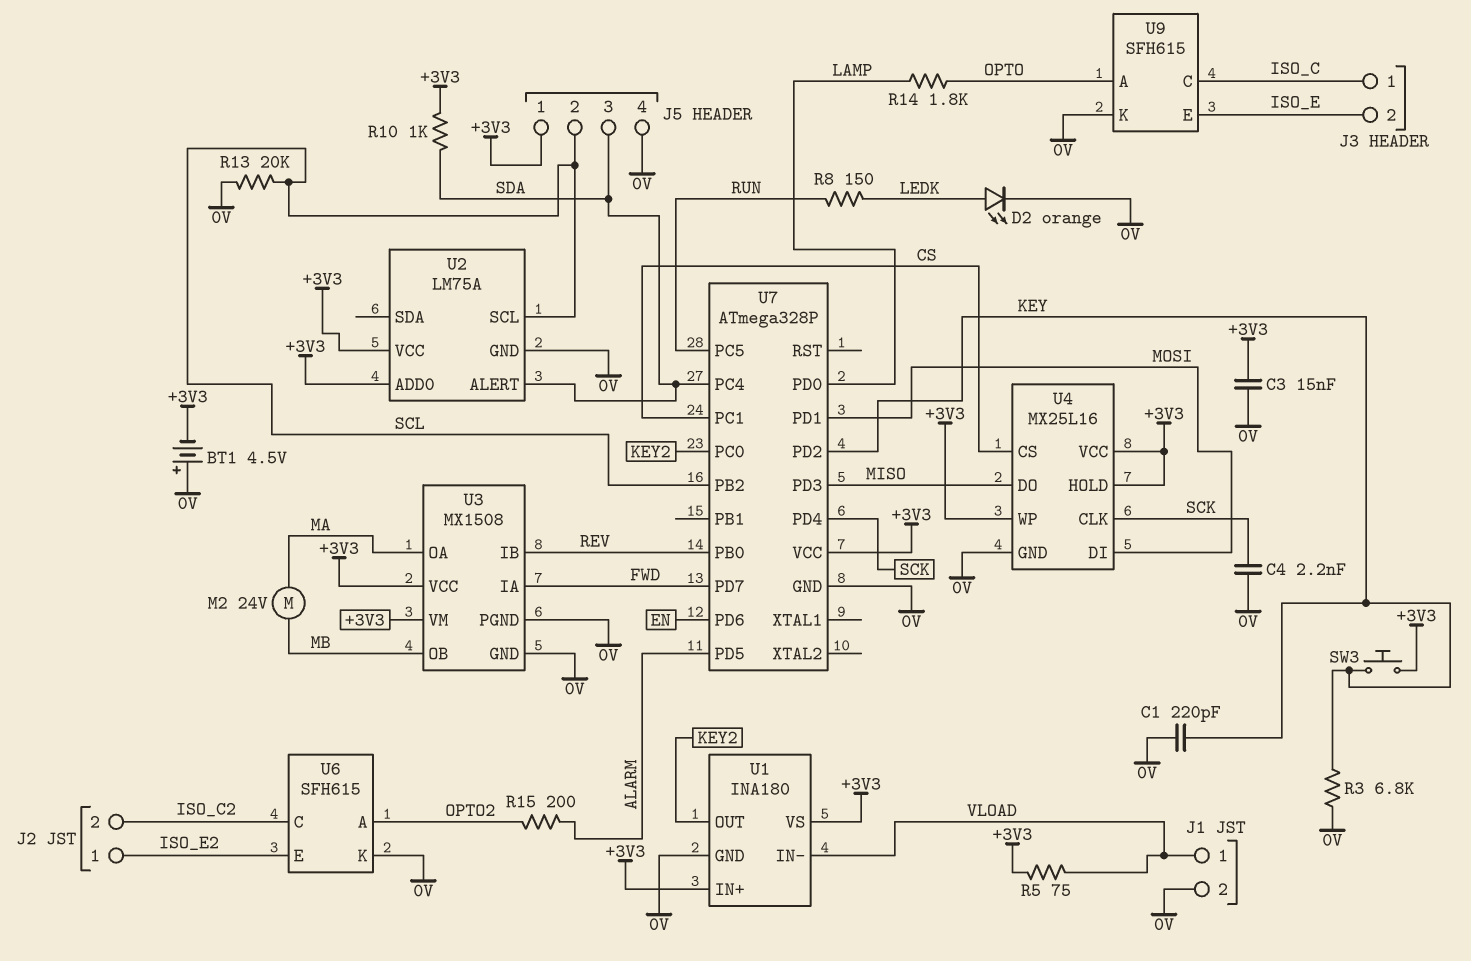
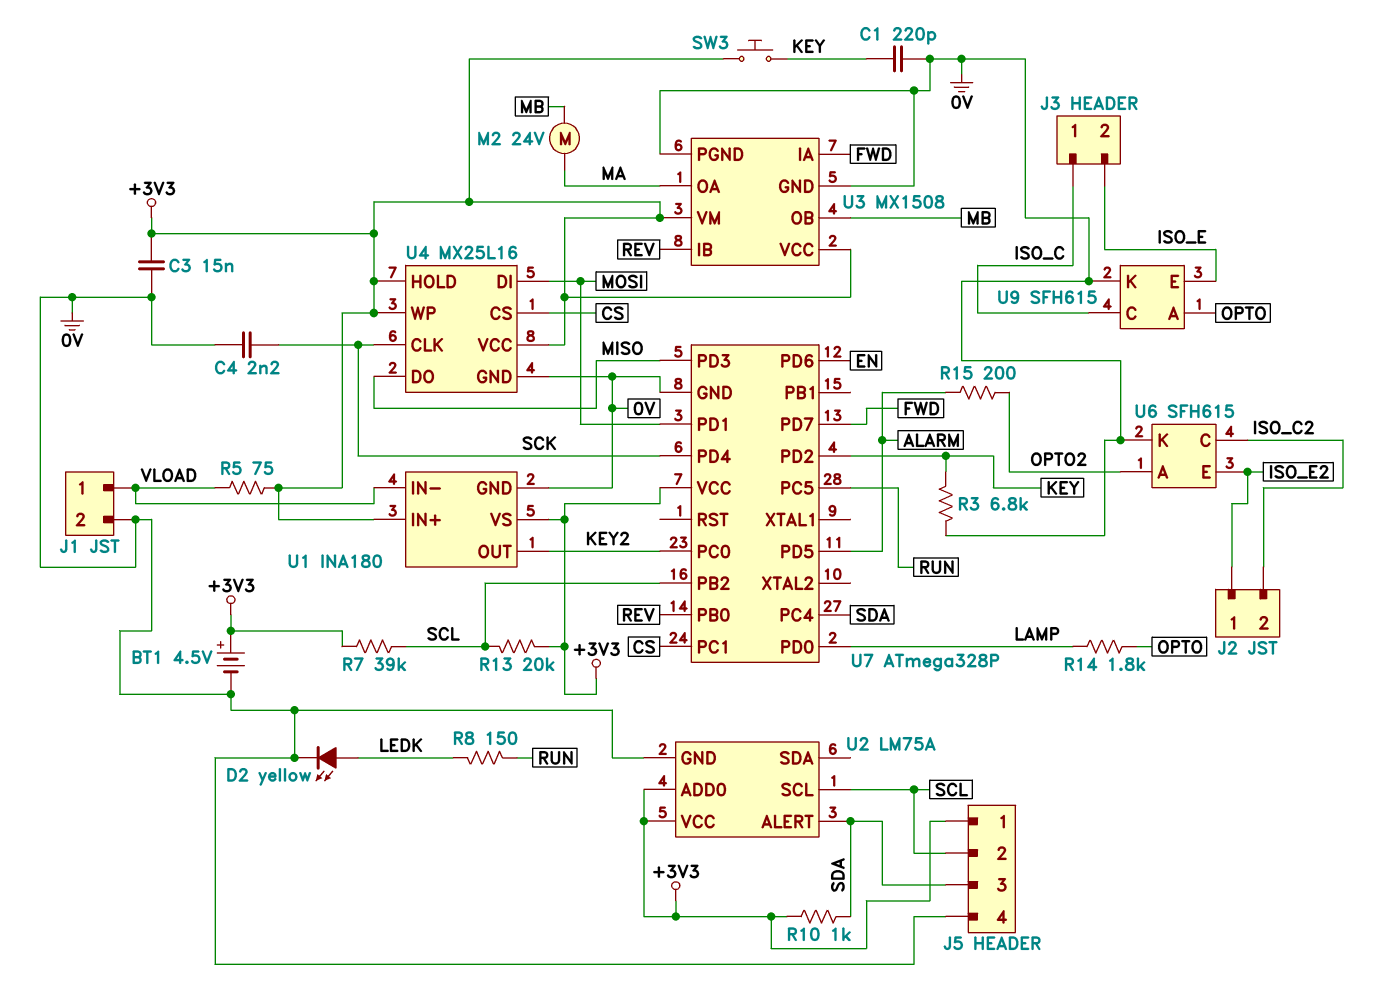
BT1: 4.5V (plus 0V, minus +3V3) -> 4.5V (plus +3V3, minus 0V)
D2: LED orange (A LEDK, K 0V) -> LED yellow (A LEDK, K 0V)
R7: none -> 39k (+3V3, SCL)
R13: 20k (0V, SCL) -> 20k (+3V3, SCL)

